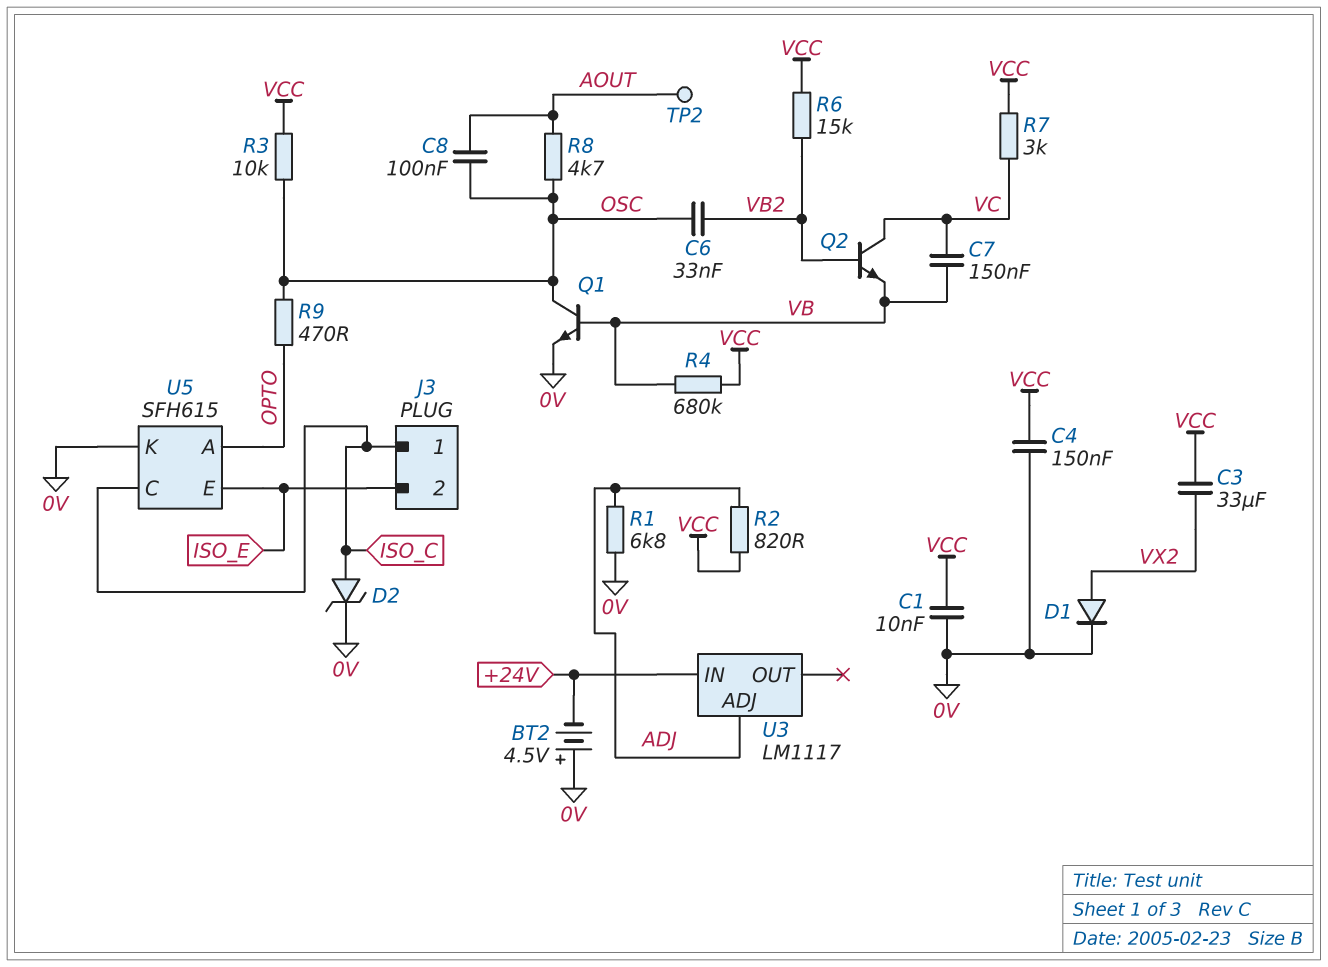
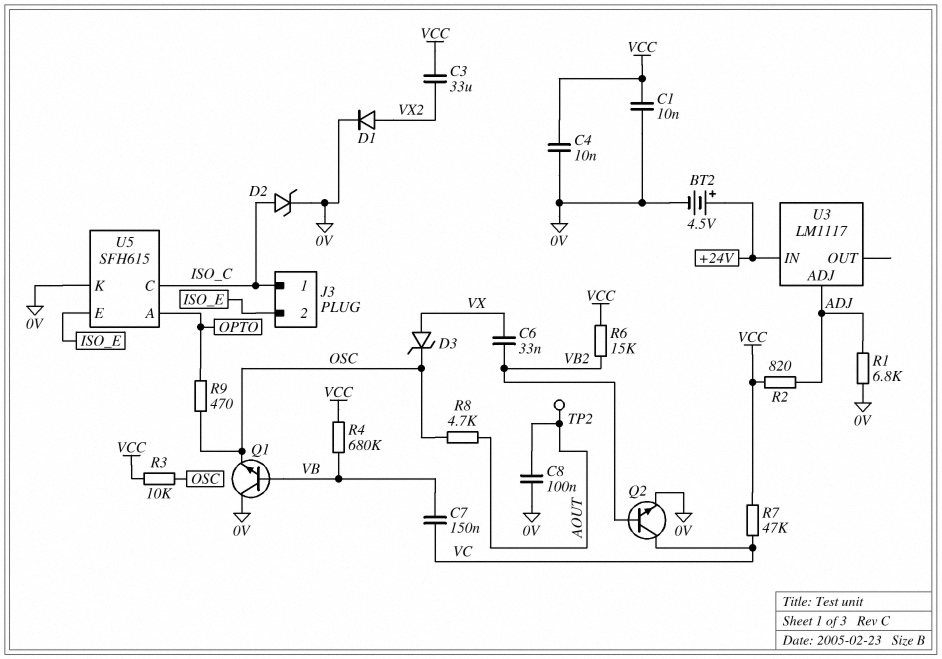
BT2: 4.5V (plus 0V, minus +24V) -> 4.5V (plus +24V, minus 0V)
C4: 150nF (0V, VCC) -> 10nF (0V, VCC)
C6: 33nF (OSC, VB2) -> 33nF (VB2, VX)
C8: 100nF (AOUT, OSC) -> 100nF (0V, AOUT)
D3: none -> zener (A VX, K OSC)
Q1: NPN (B VB, C OSC, E 0V) -> NPN (B VB, C 0V, E OSC)
Q2: NPN (B VB2, C VC, E VB) -> NPN (B VB2, C VC, E 0V)
R7: 3k (VC, VCC) -> 47k (VC, VCC)

